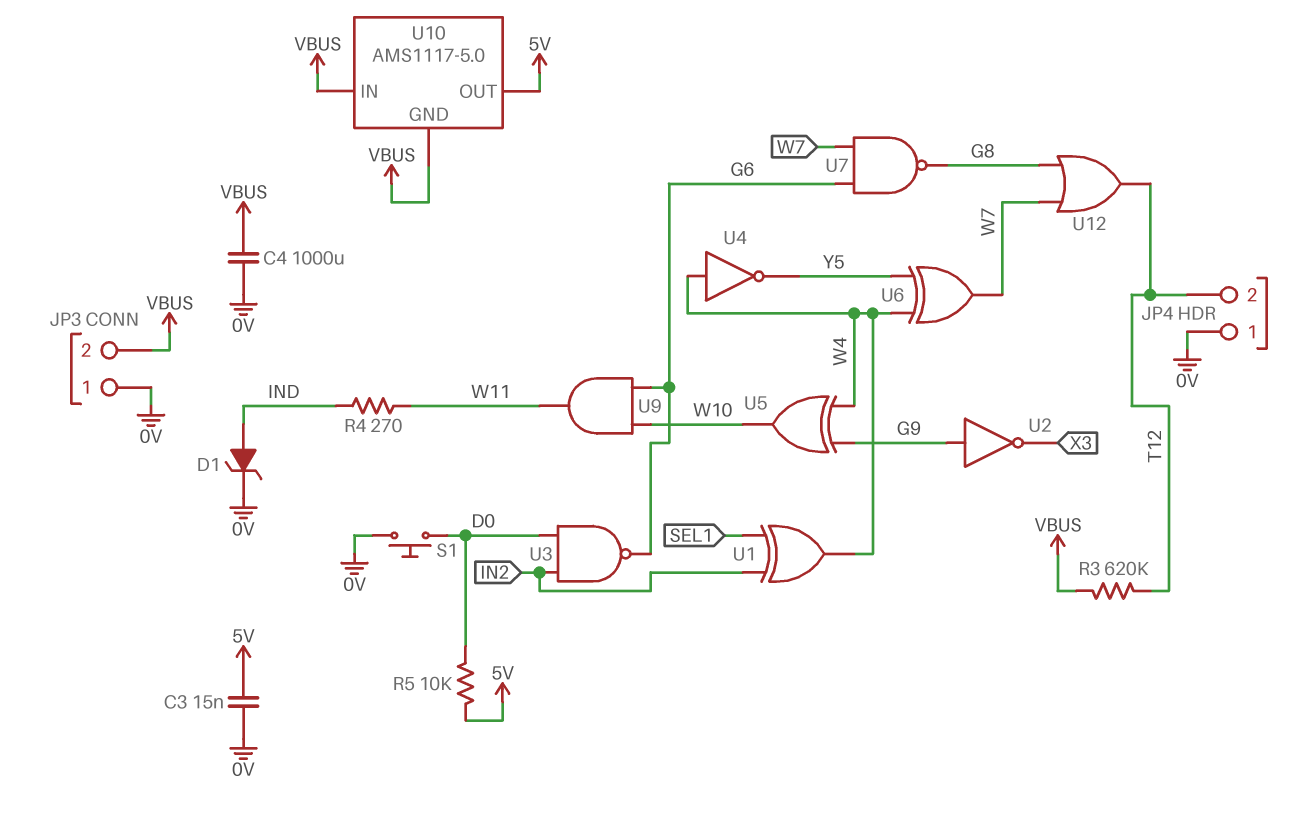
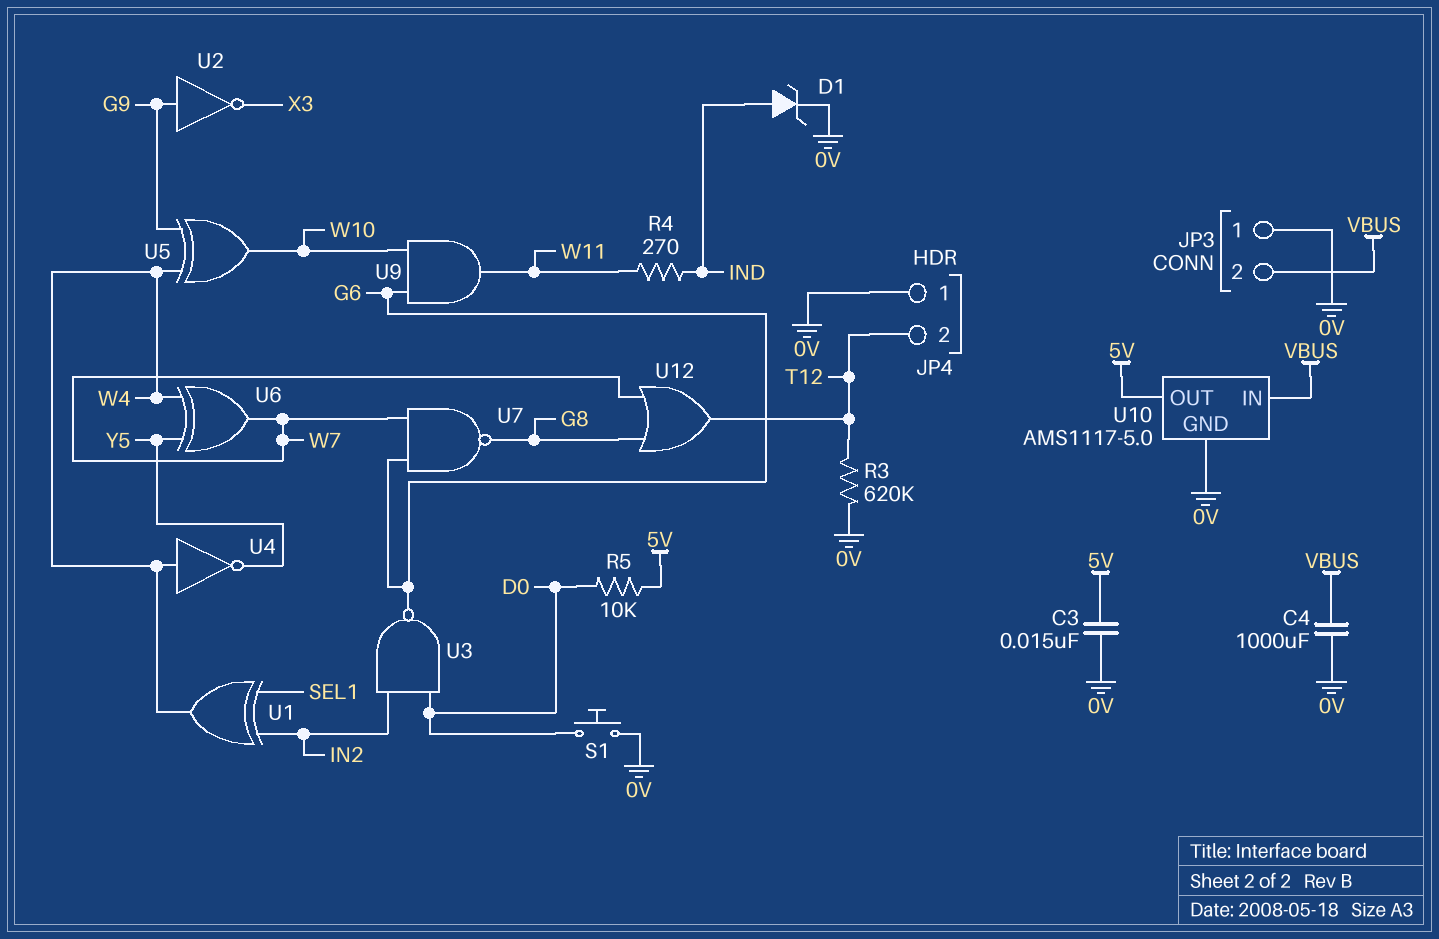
R3: 620k (T12, VBUS) -> 620k (0V, T12)
U10 pin GND: VBUS -> 0V

